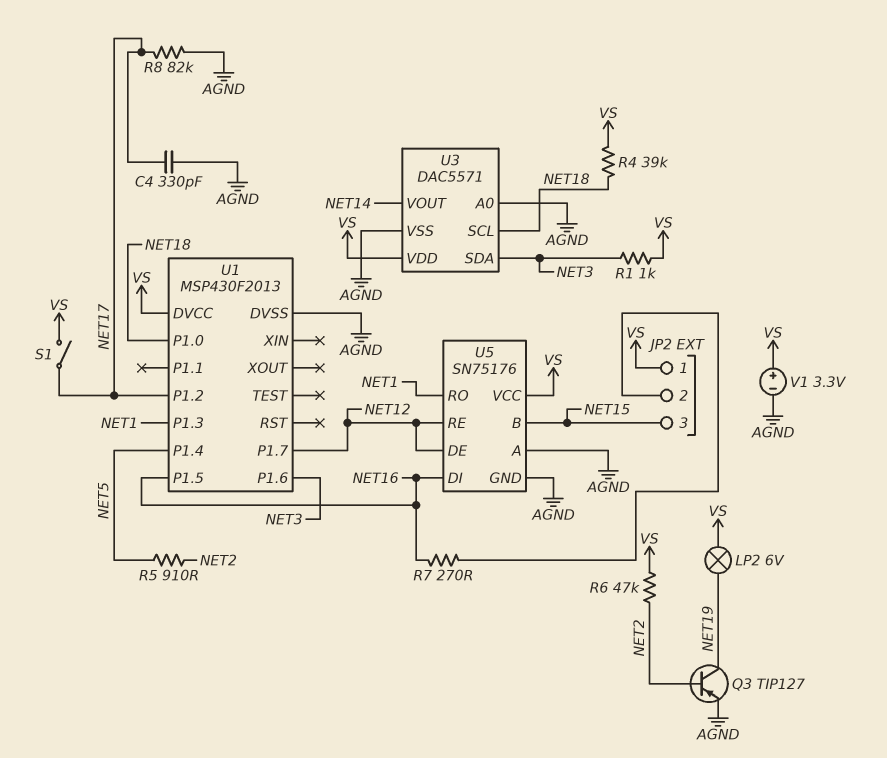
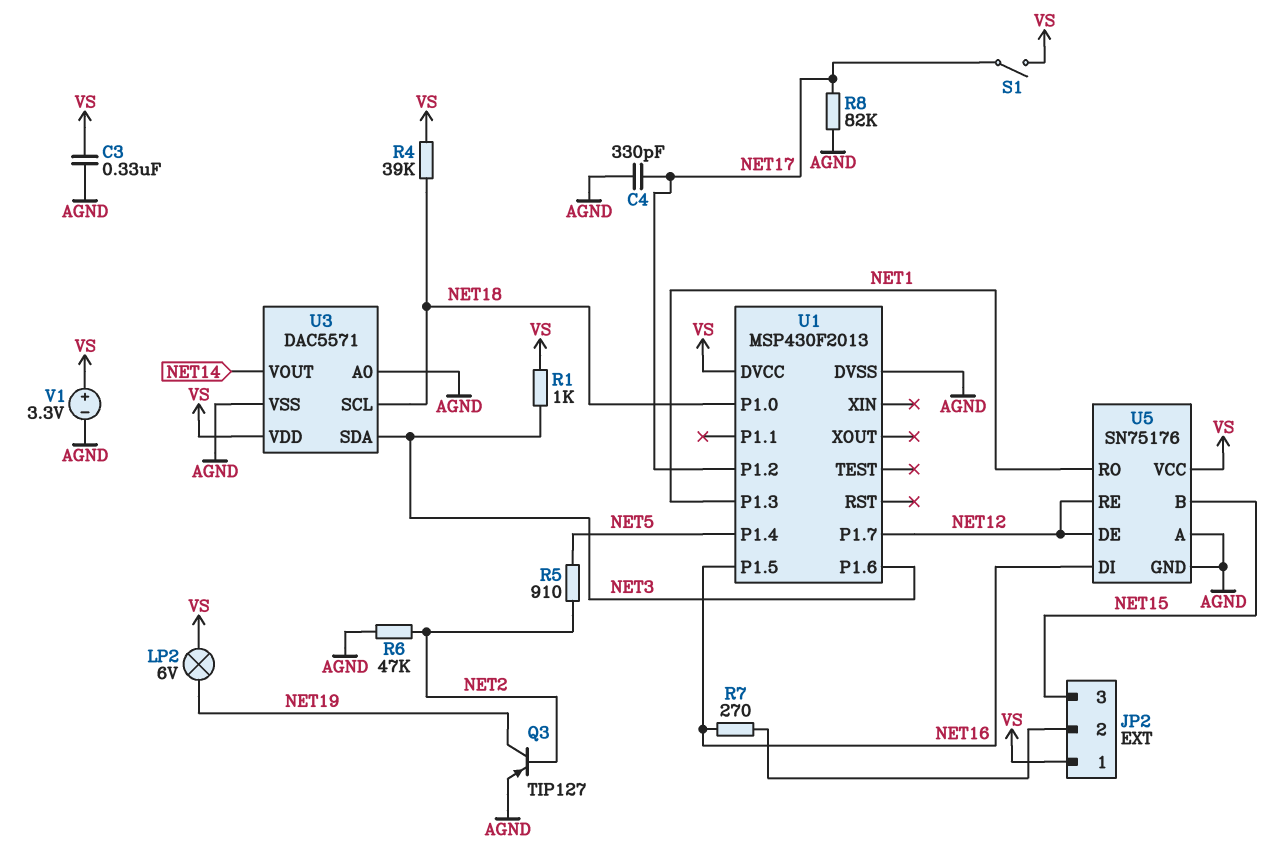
C3: none -> 330nF (AGND, VS)
R6: 47k (NET2, VS) -> 47k (AGND, NET2)

